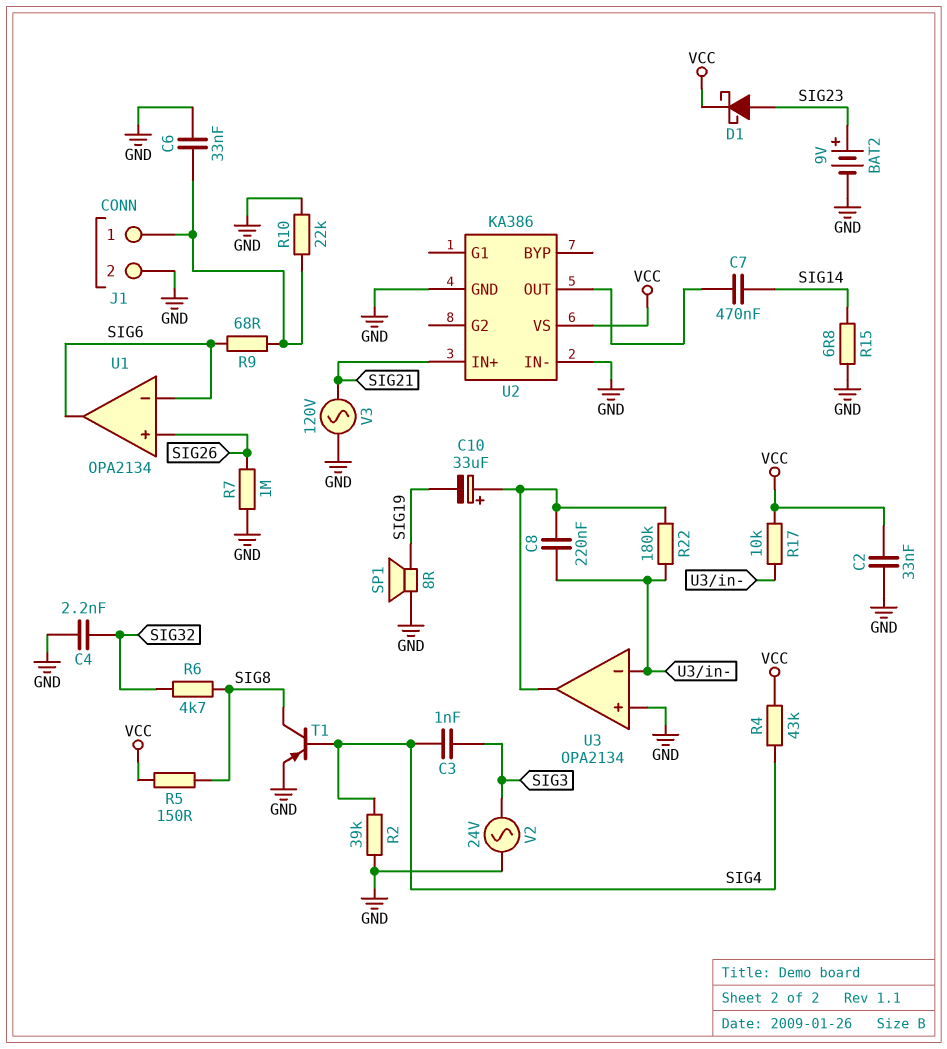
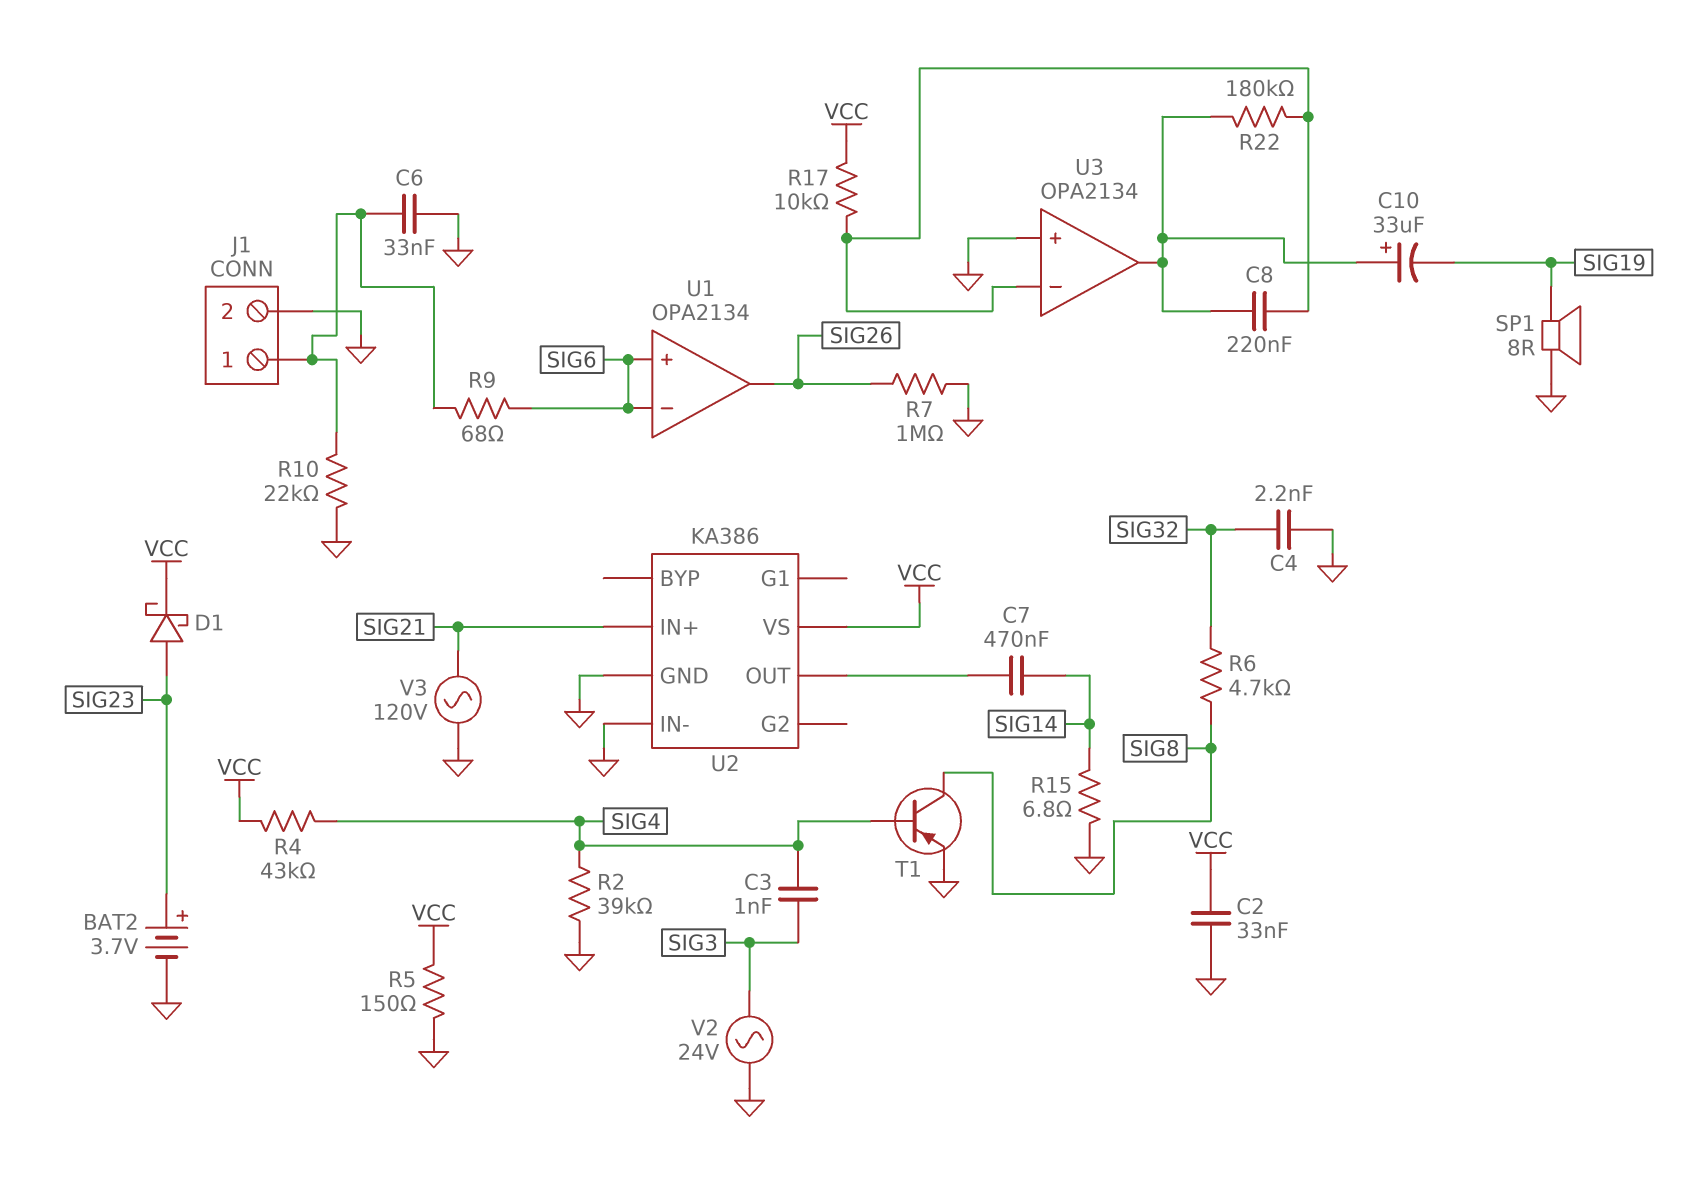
BAT2: 9V (plus SIG23, minus GND) -> 3.7V (plus SIG23, minus GND)
R5: 150 (SIG8, VCC) -> 150 (GND, VCC)
U1 pin in+: SIG26 -> SIG6
U1 pin out: SIG6 -> SIG26

